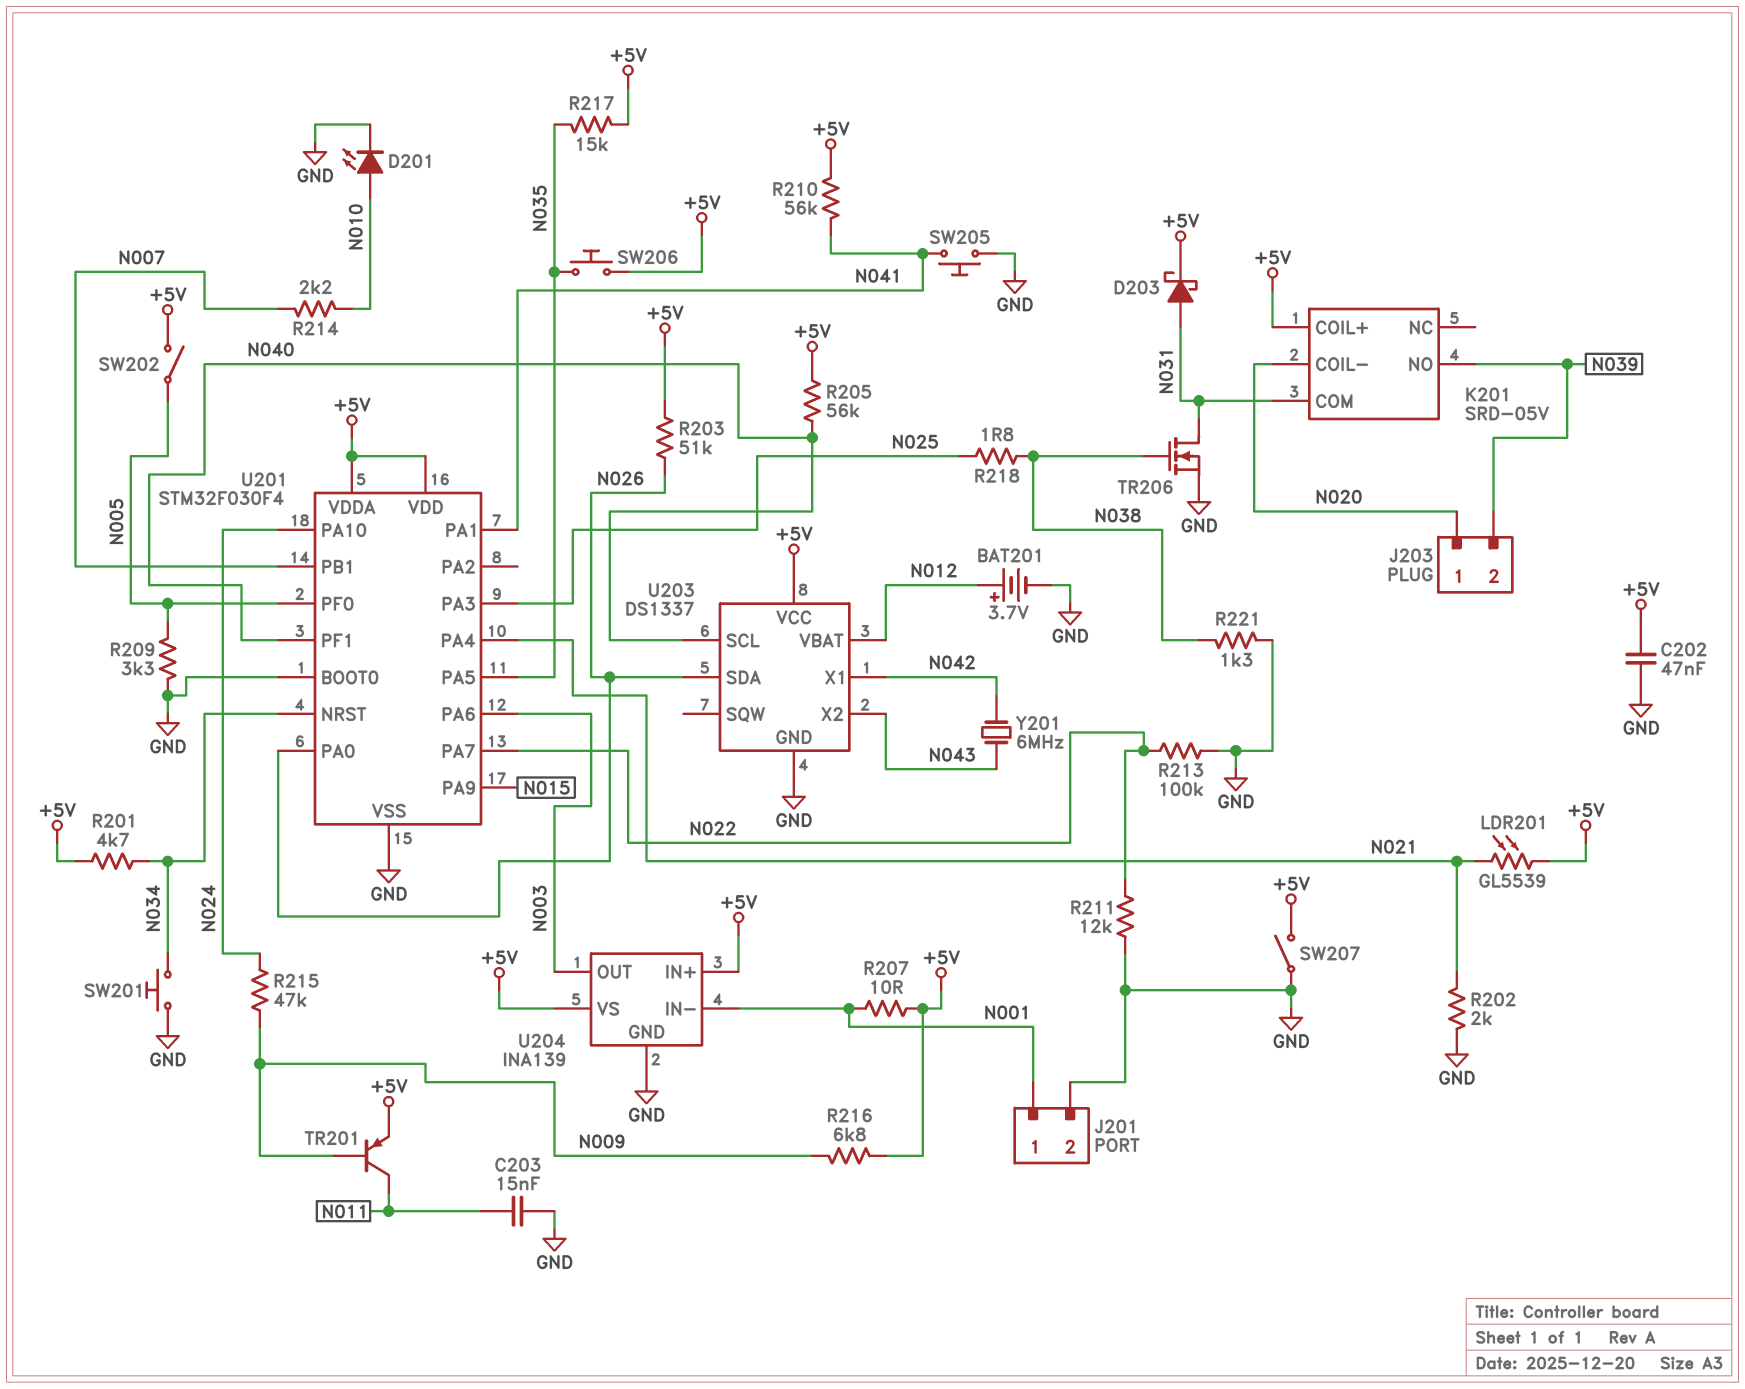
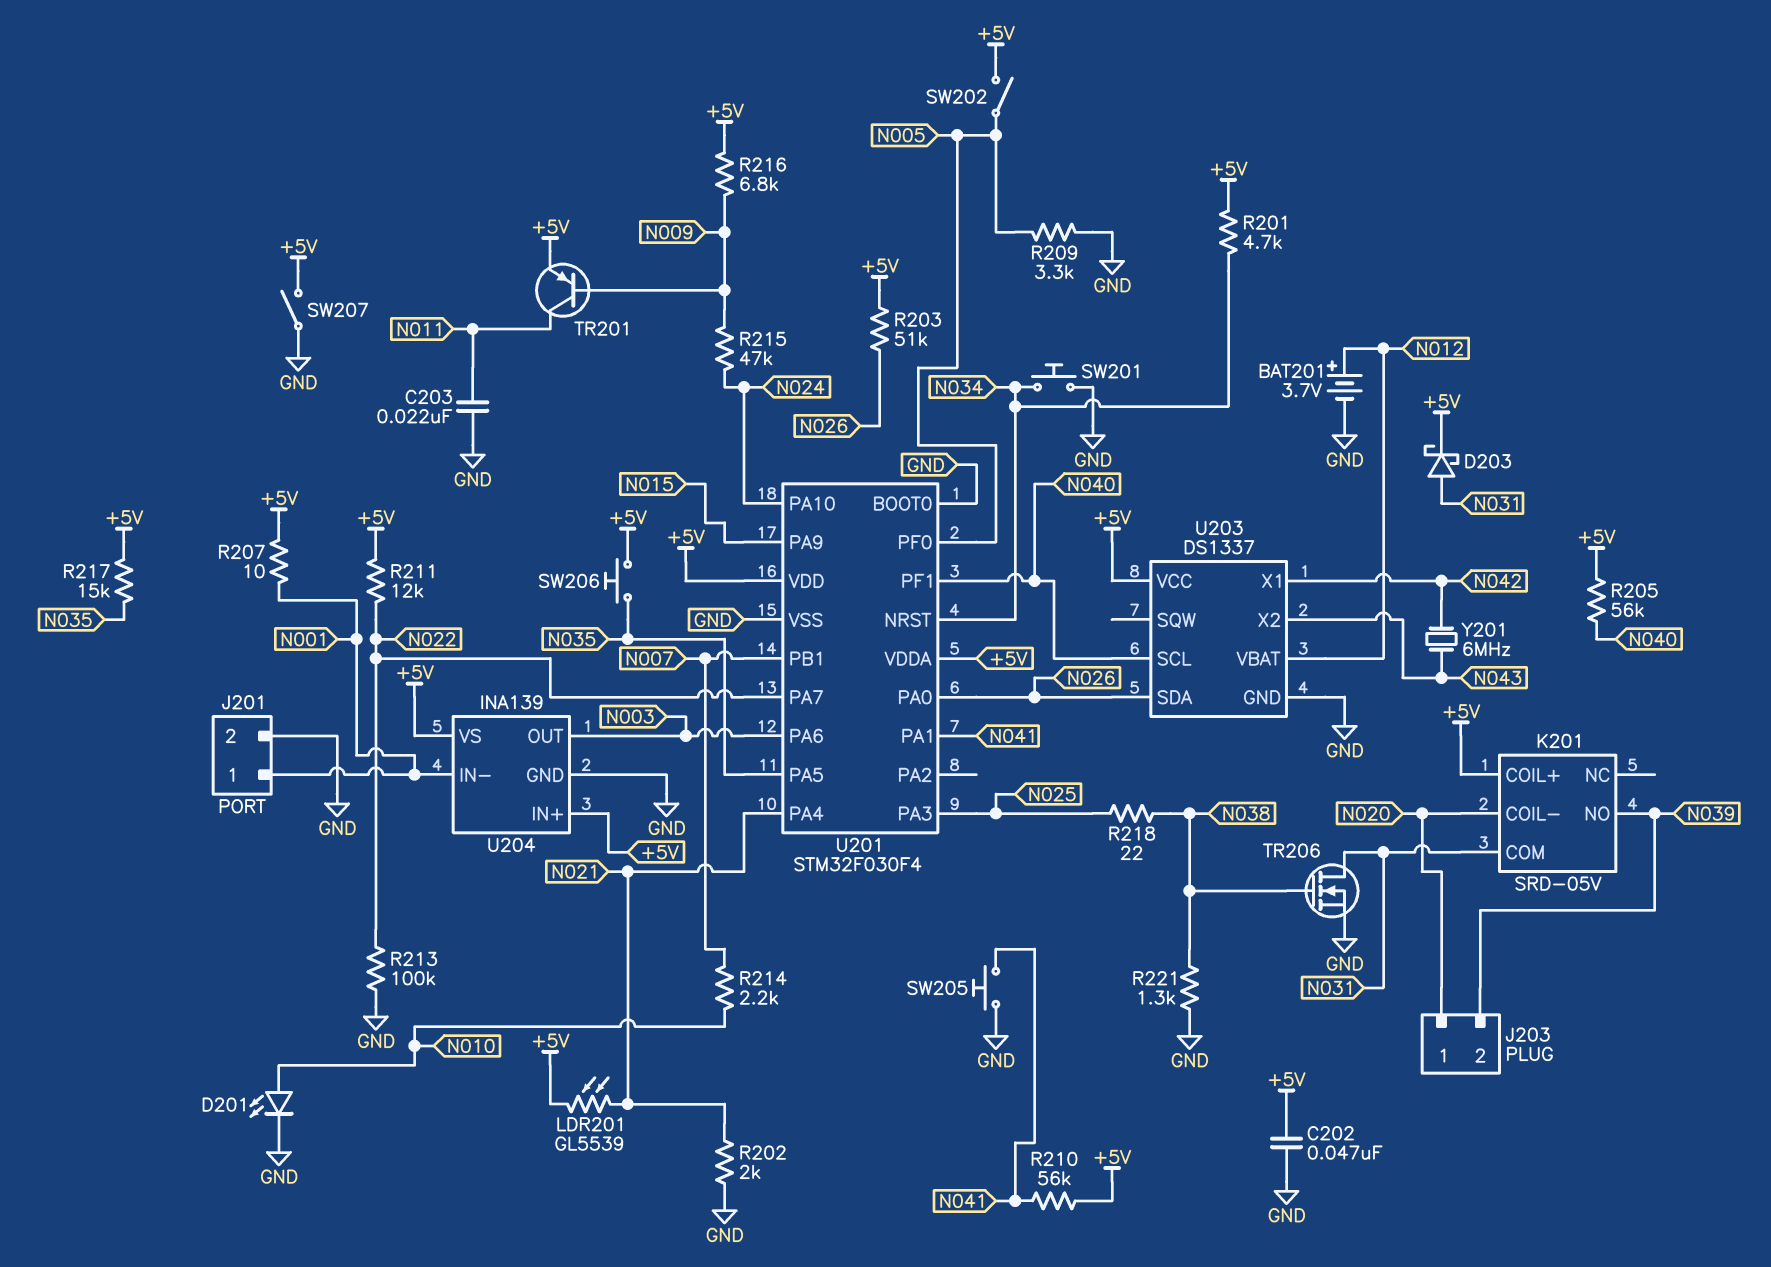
C203: 15nF (GND, N011) -> 22nF (GND, N011)
R211: 12k (GND, N022) -> 12k (+5V, N022)
R218: 1.8 (N025, N038) -> 22 (N025, N038)

